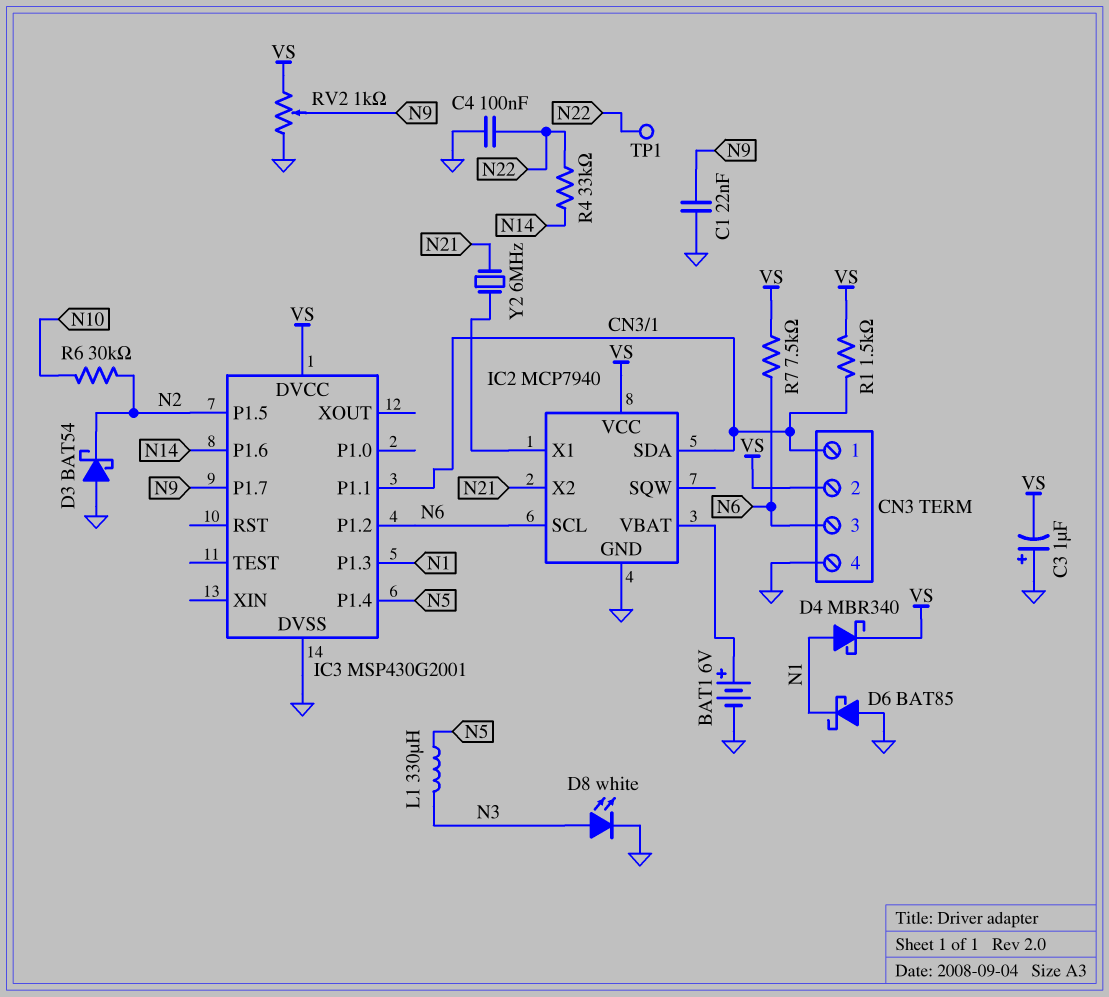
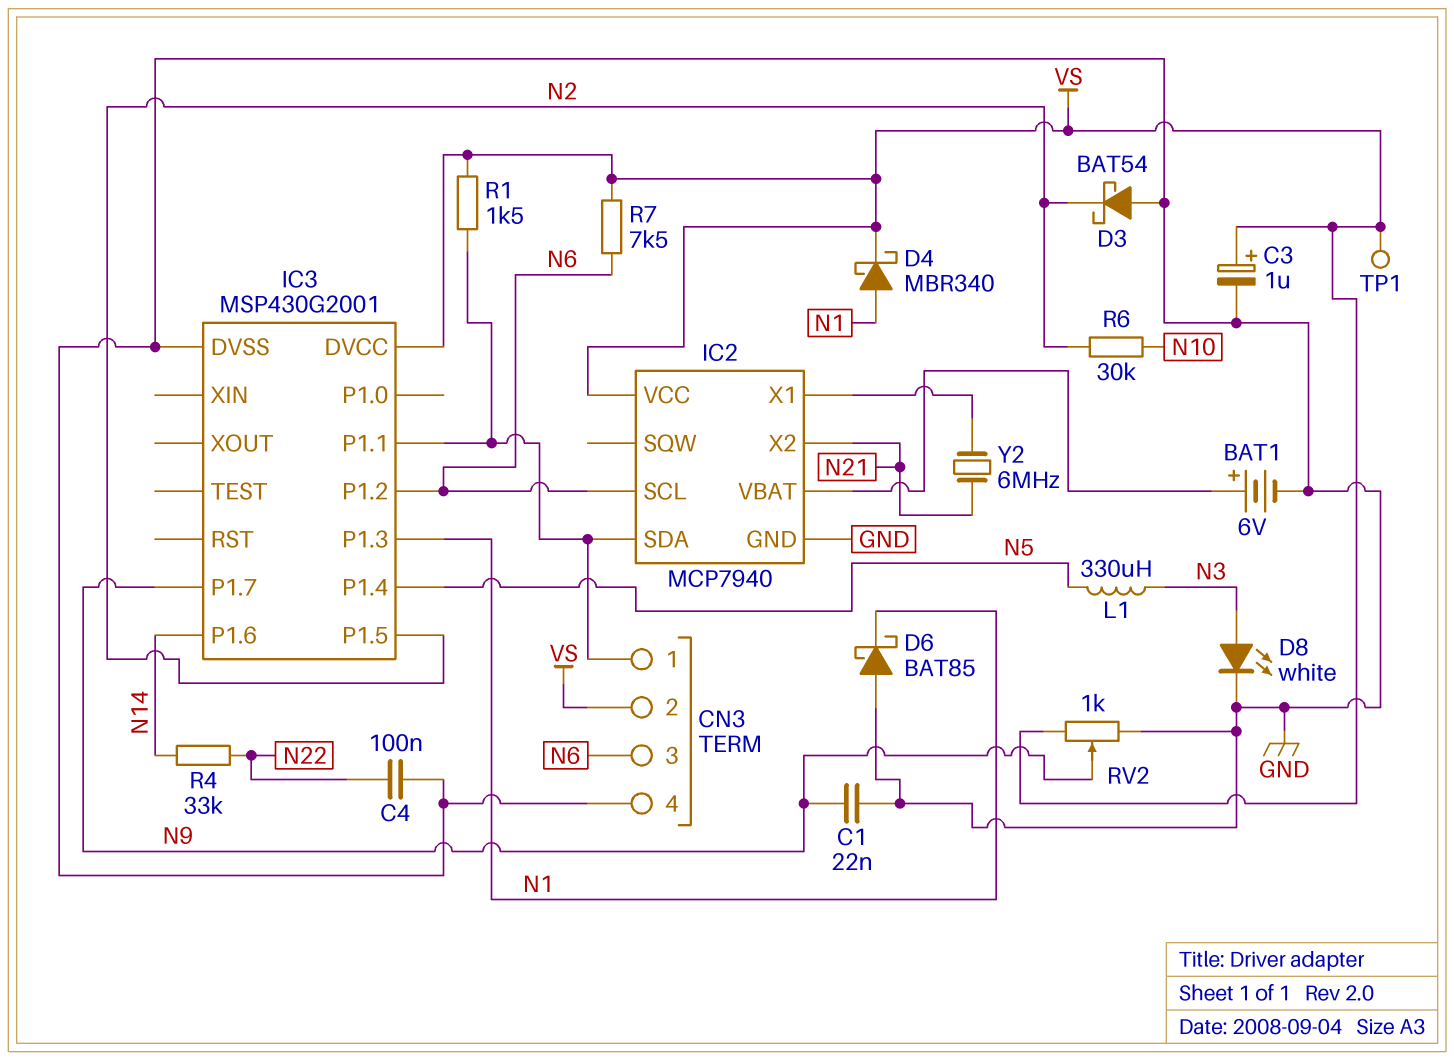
C3: 1uF (plus GND, minus VS) -> 1uF (plus VS, minus GND)
TP1: test point (N22) -> test point (VS)

